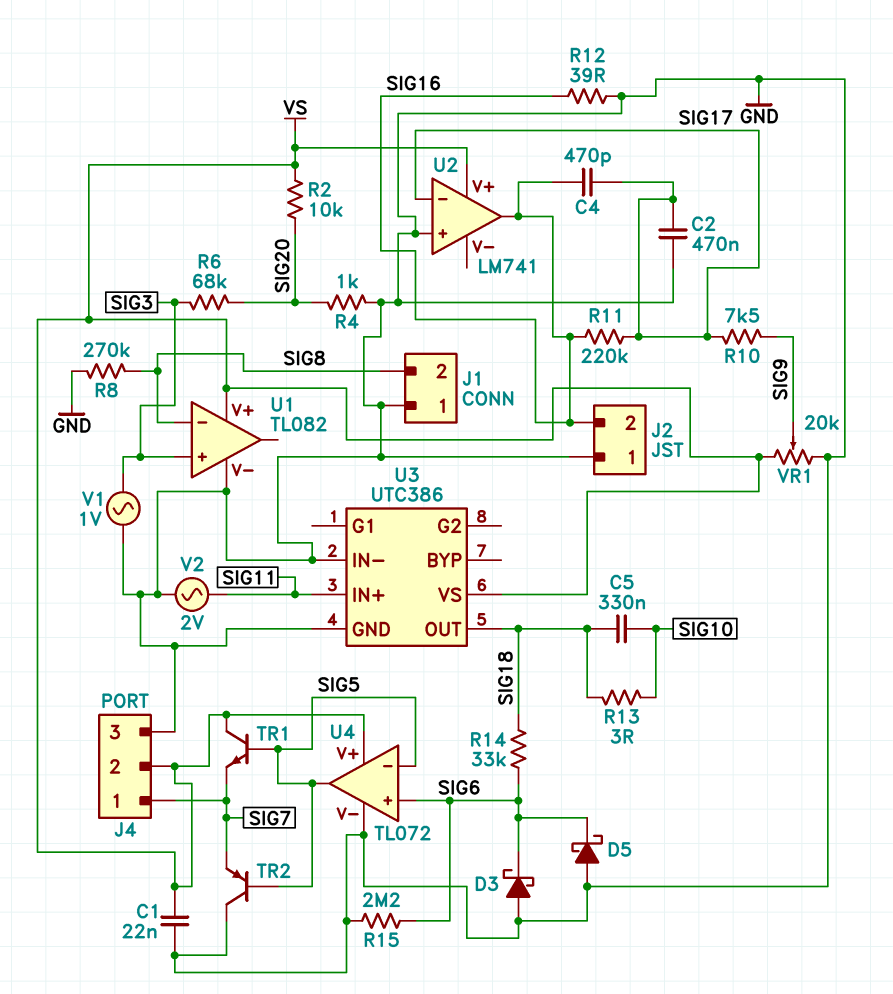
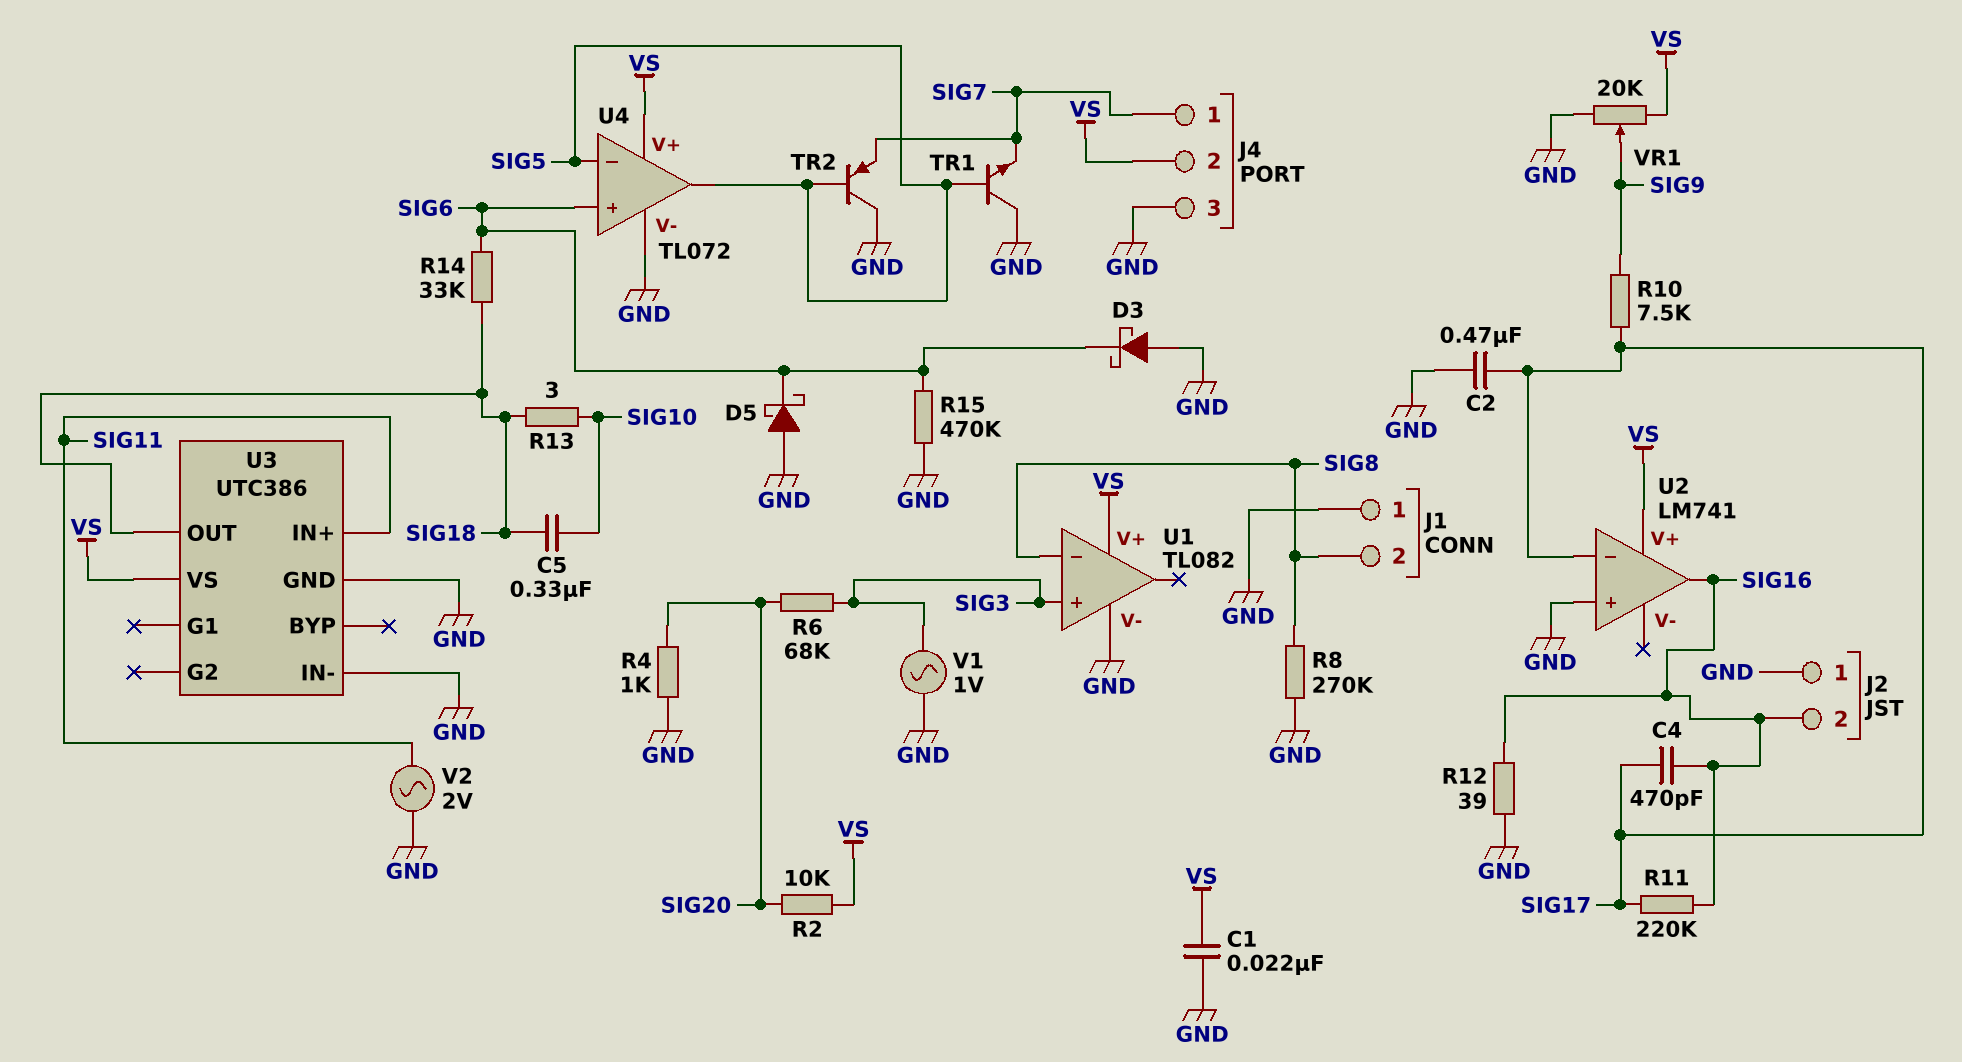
R15: 2.2M (GND, SIG6) -> 470k (GND, SIG6)
TR1: NPN (B SIG5, C VS, E SIG7) -> NPN (B SIG5, C GND, E SIG7)

